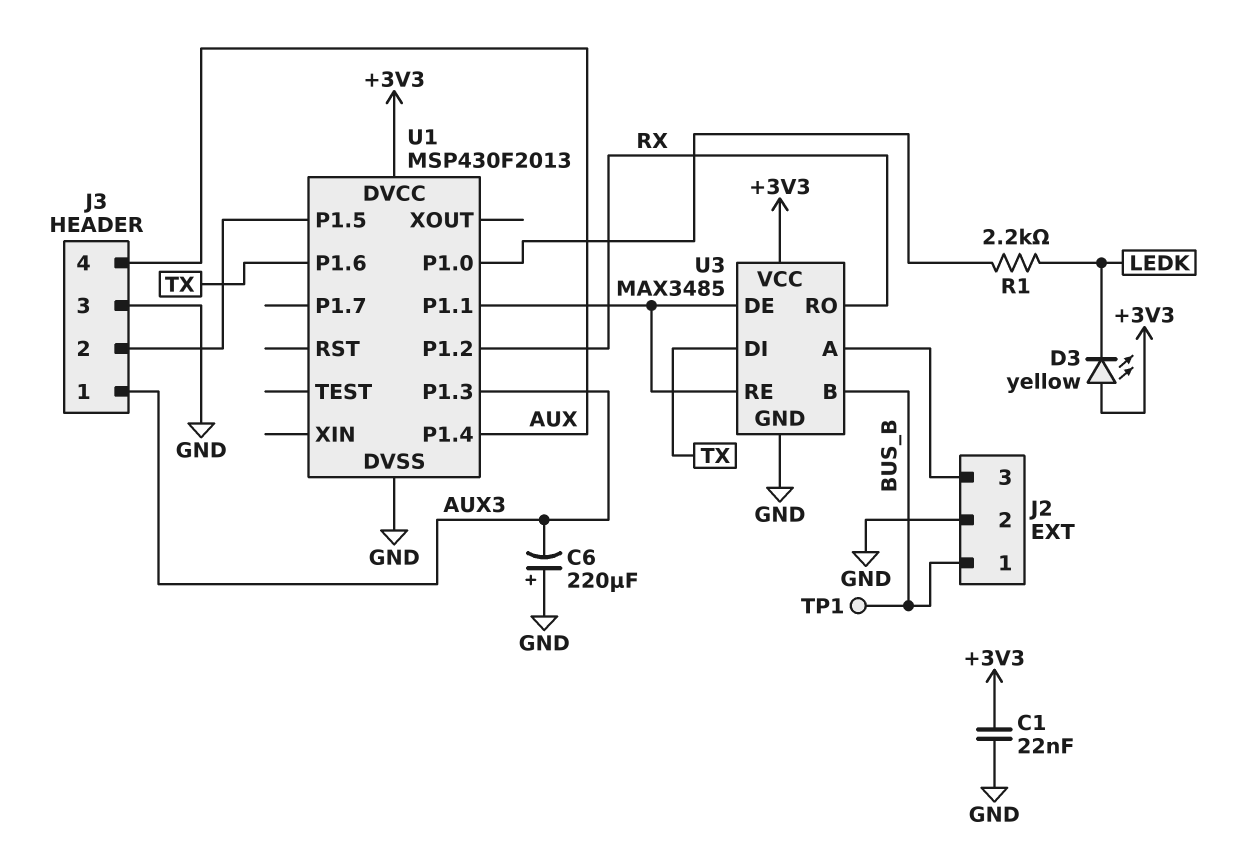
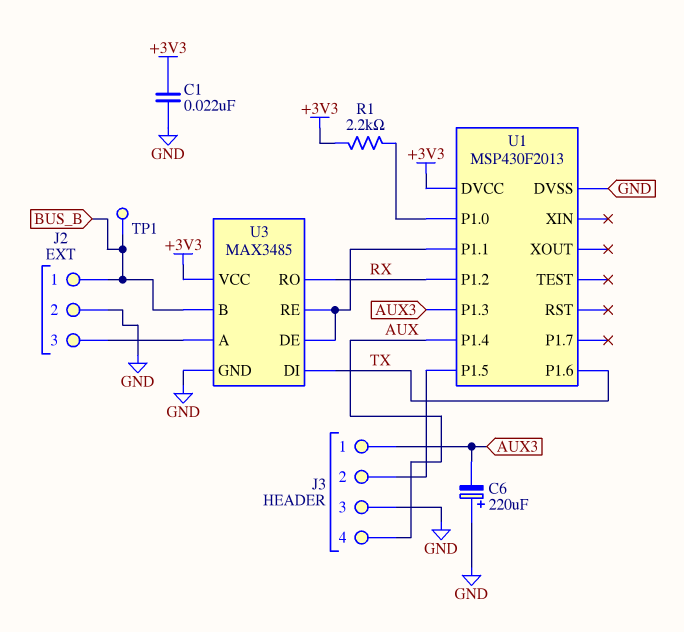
D3: LED yellow (A +3V3, K LEDK) -> none
R1: 2.2k (LEDK, U1/P1.0) -> 2.2k (+3V3, U1/P1.0)

